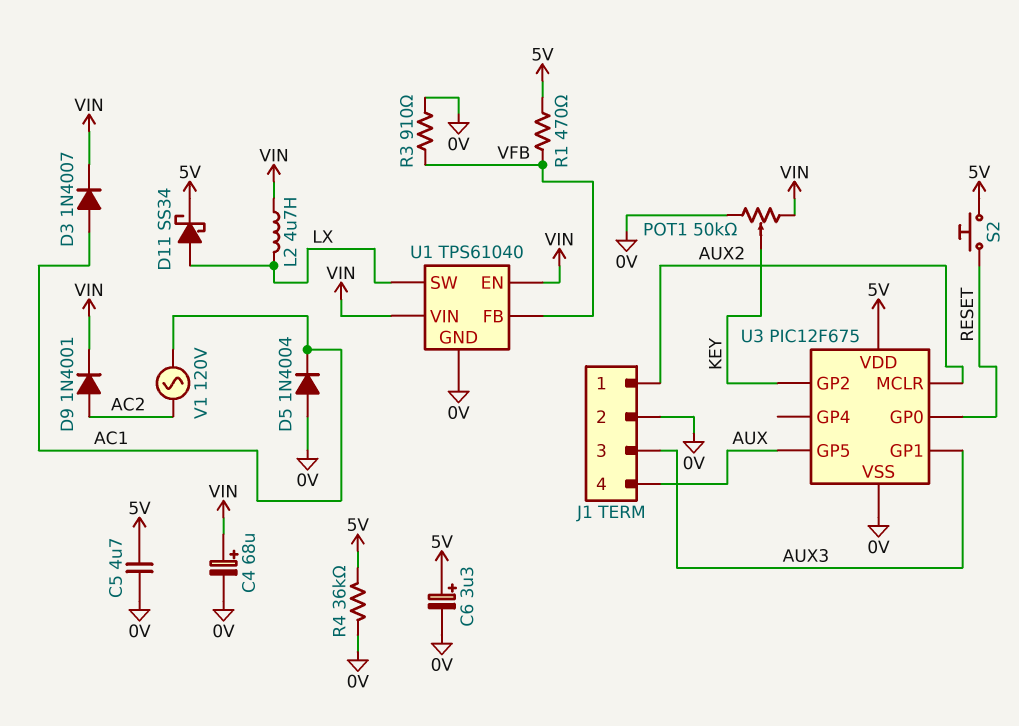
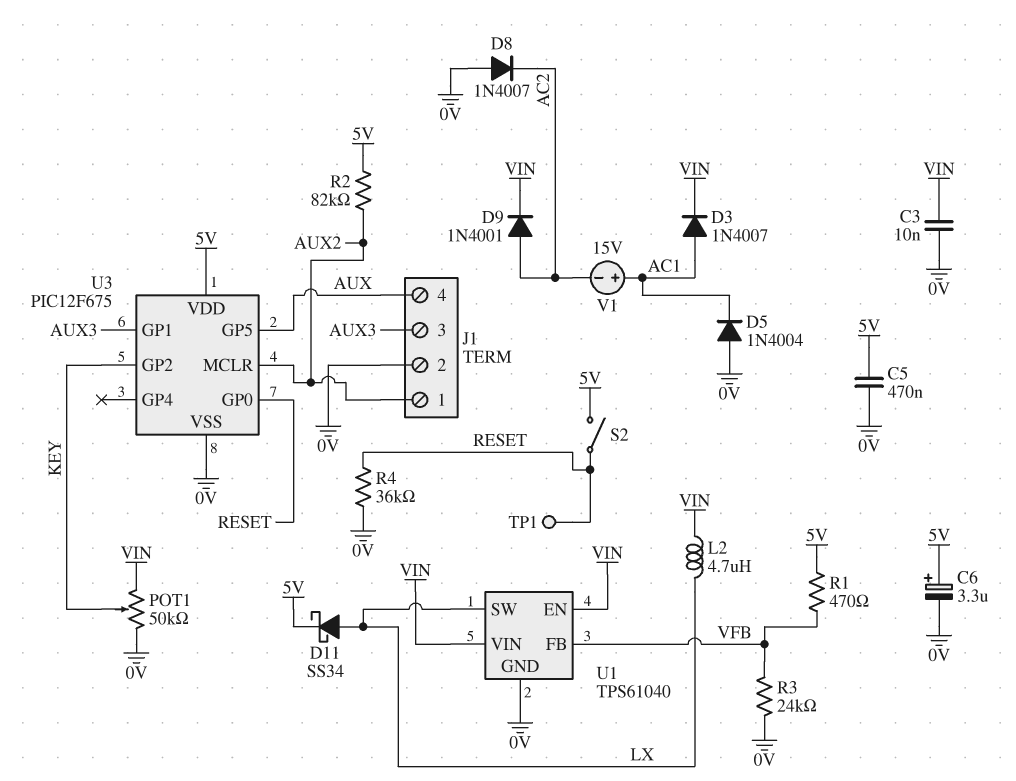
C3: none -> 10nF (0V, VIN)
C4: 68uF (plus VIN, minus 0V) -> none
C5: 4.7uF (0V, 5V) -> 470nF (0V, 5V)
D8: none -> diode 1N4007 (A 0V, K AC2)
R2: none -> 82k (5V, AUX2)
R3: 910 (0V, VFB) -> 24k (0V, VFB)
R4: 36k (0V, 5V) -> 36k (0V, RESET)
S2: button (5V, RESET) -> switch (5V, RESET)
TP1: none -> test point (RESET)
V1: AC 120V (AC1, AC2) -> 15V (plus AC1, minus AC2)

